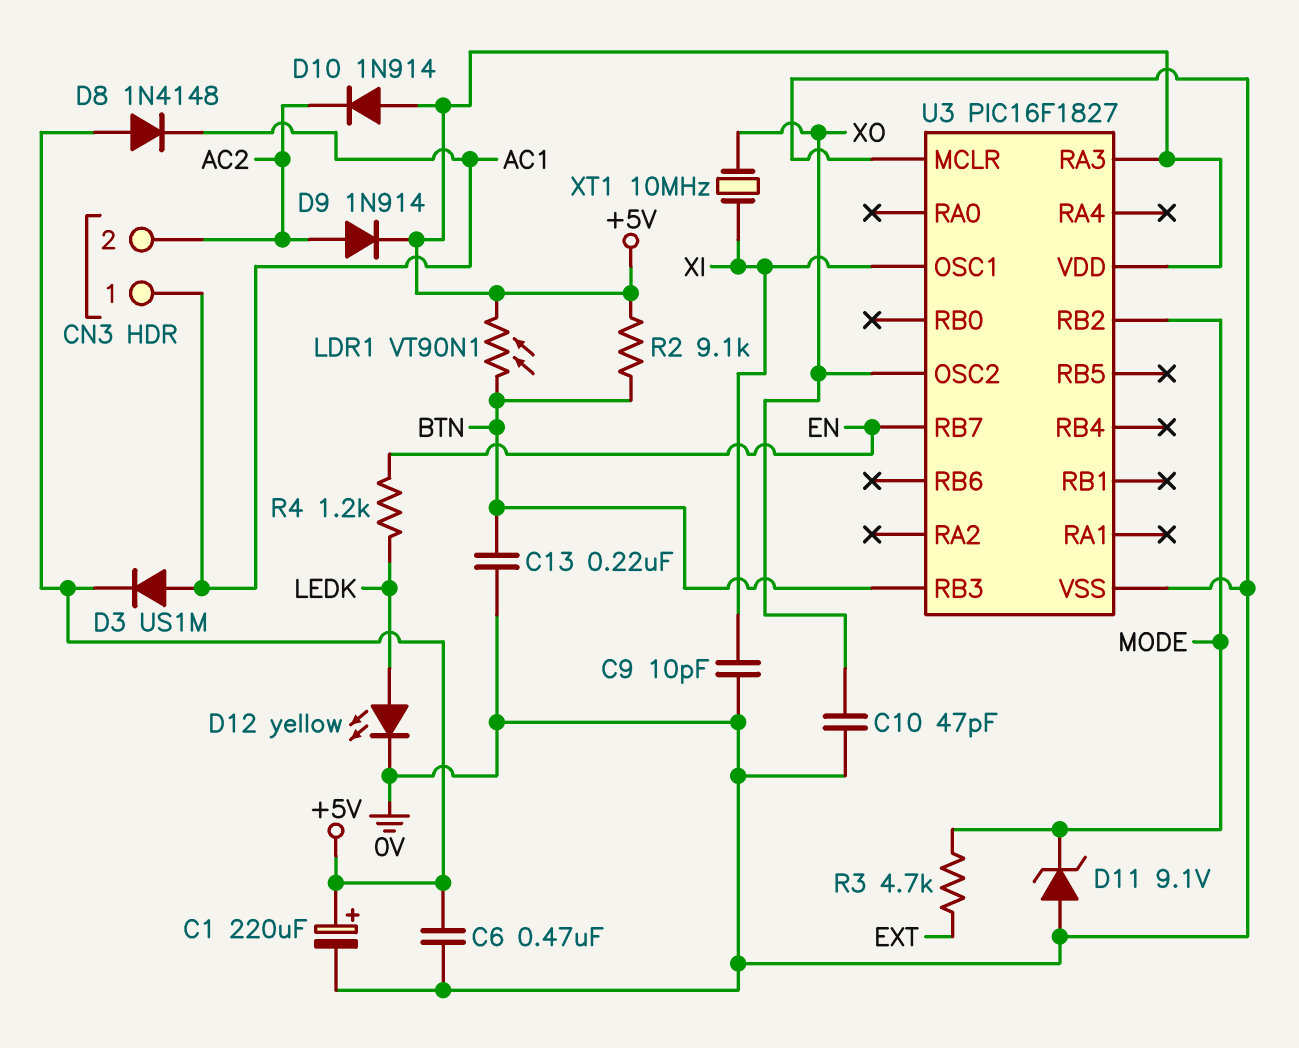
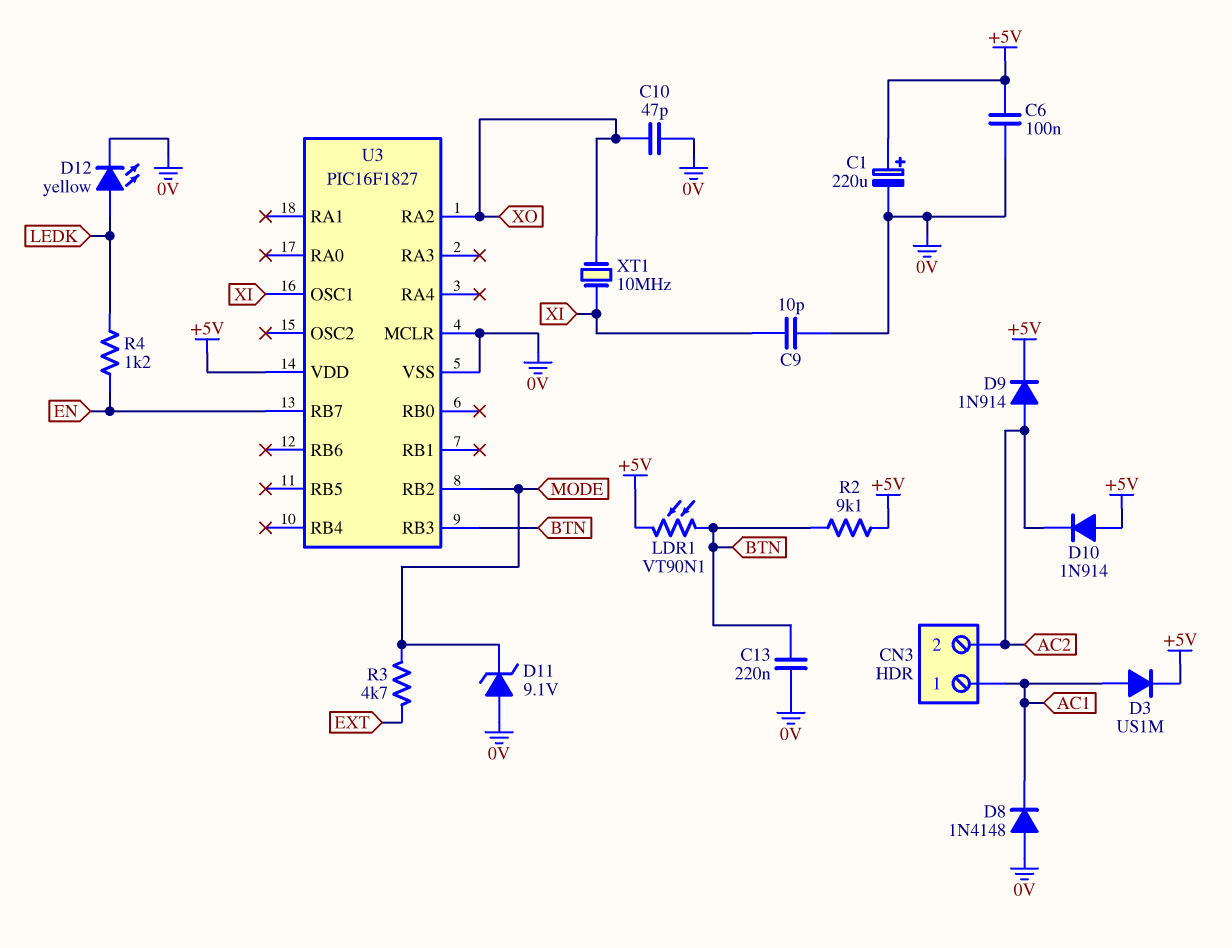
C6: 470nF (+5V, 0V) -> 100nF (+5V, 0V)
D8: diode 1N4148 (A +5V, K AC1) -> diode 1N4148 (A 0V, K AC1)
U3 pin OSC2: XO -> none
U3 pin RA2: none -> XO
U3 pin RA3: +5V -> none

